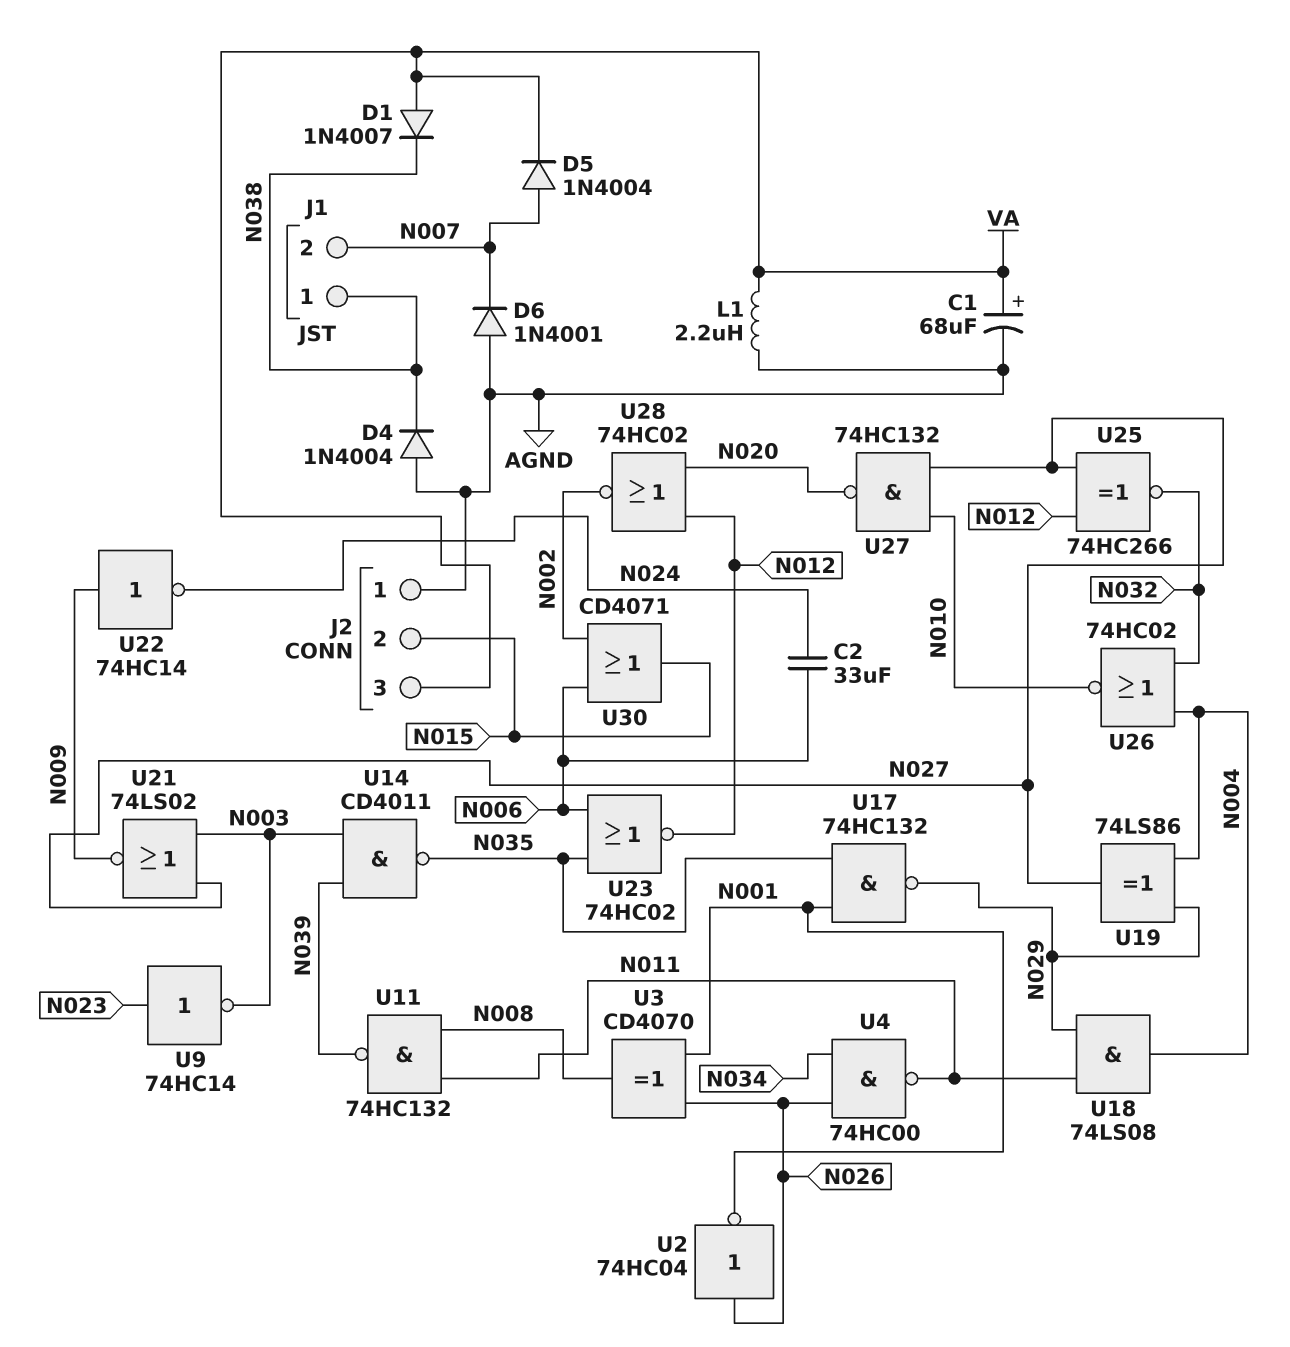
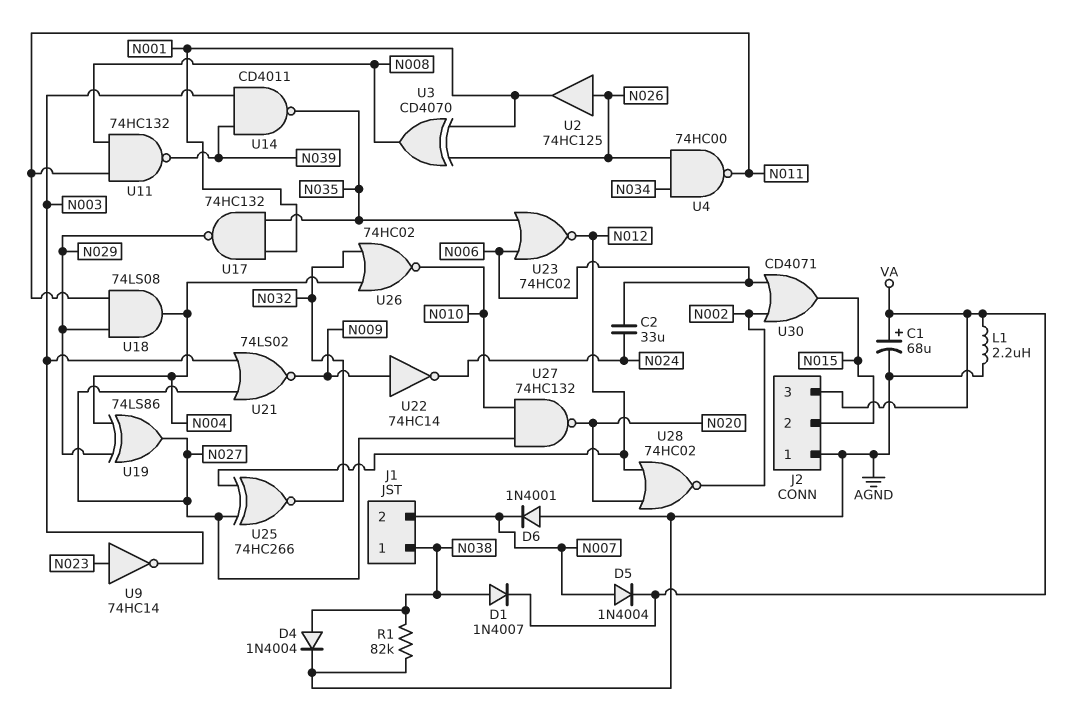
D1: diode 1N4007 (A VA, K N038) -> diode 1N4007 (A N038, K VA)
D4: diode 1N4004 (A AGND, K N038) -> diode 1N4004 (A N038, K AGND)
R1: none -> 82k (AGND, N038)
U2: NOT 74HC04 (in N026, out N001) -> buffer 74HC125 (in N026, out N001)

